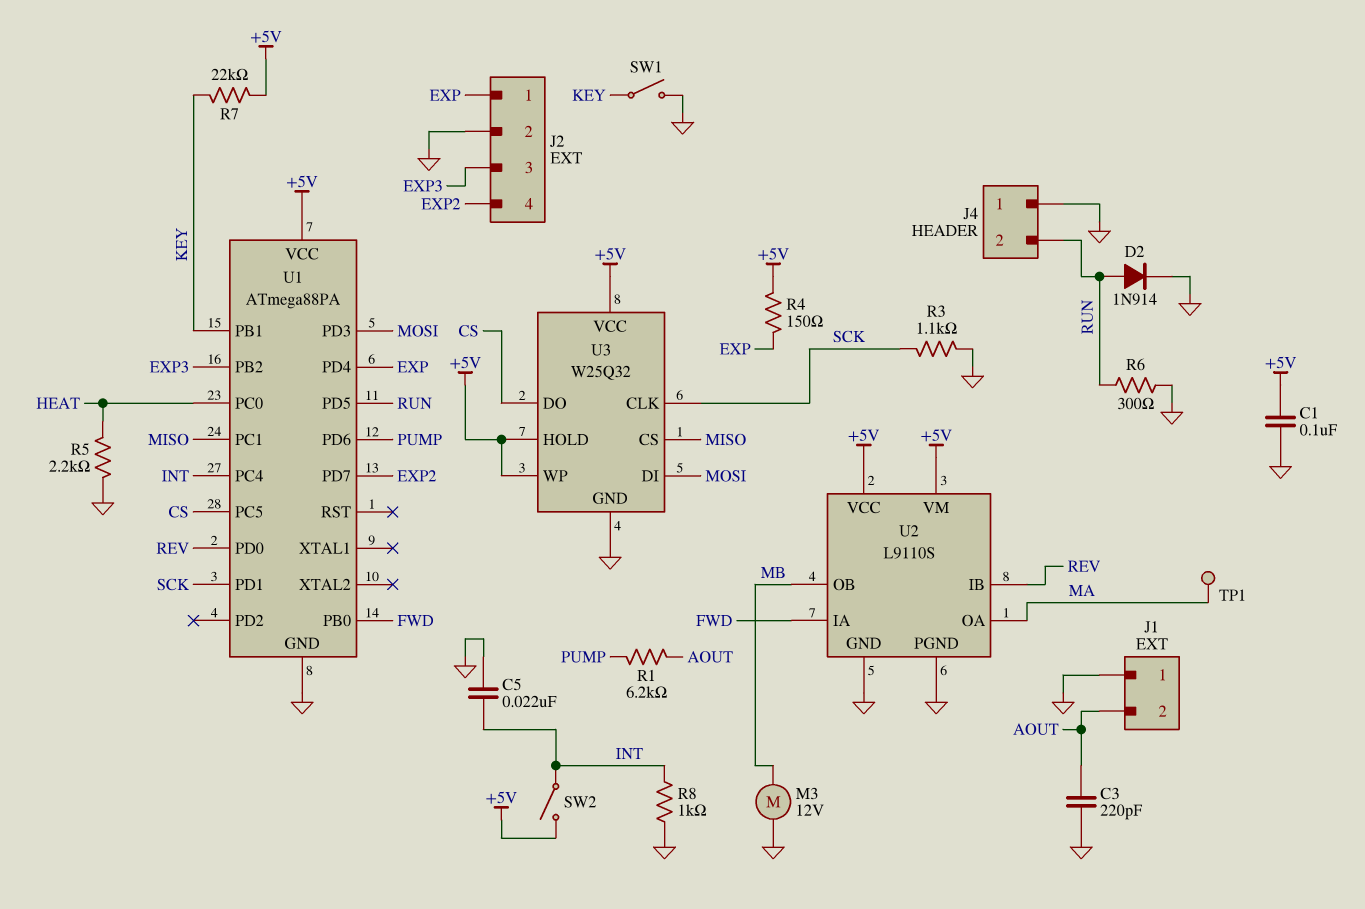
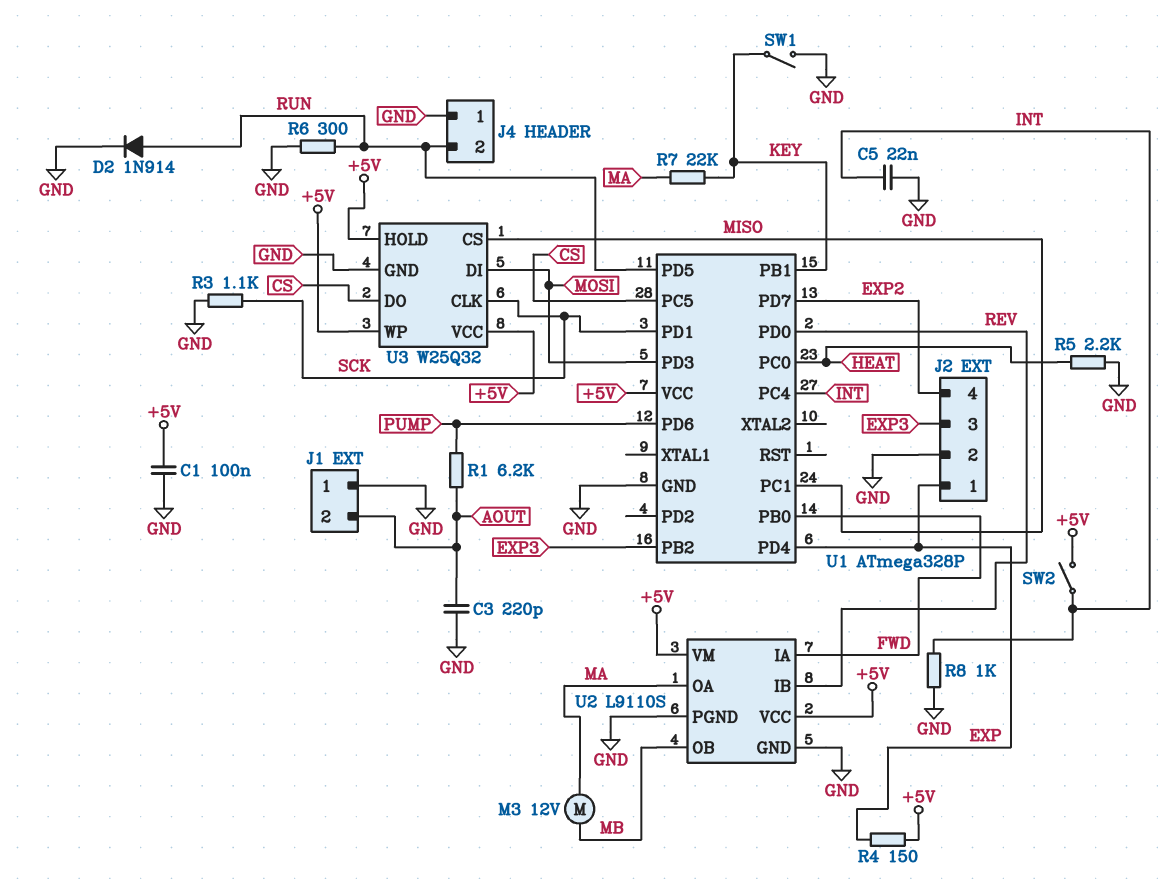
M3: motor 12V (GND, MB) -> motor 12V (MA, MB)
R7: 22k (+5V, KEY) -> 22k (KEY, MA)
TP1: test point (MA) -> none
U1: ATmega88PA -> ATmega328P

